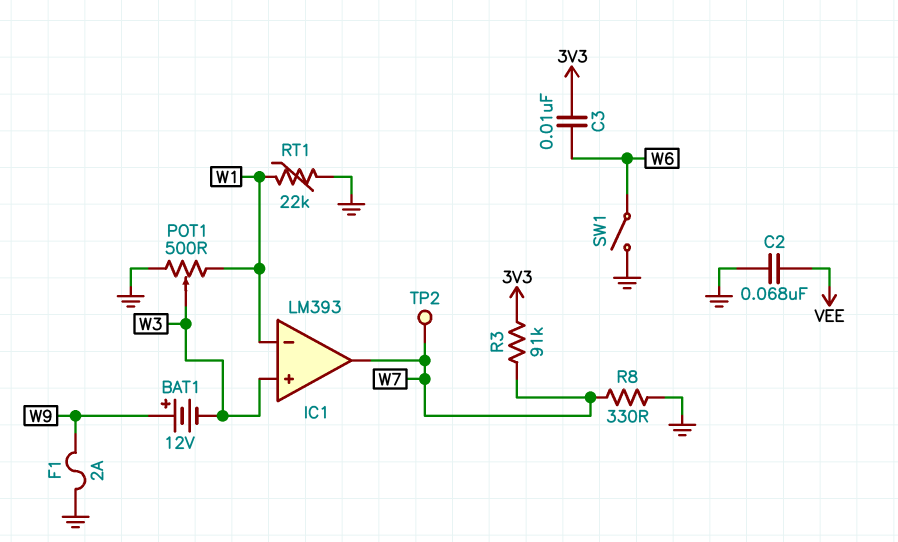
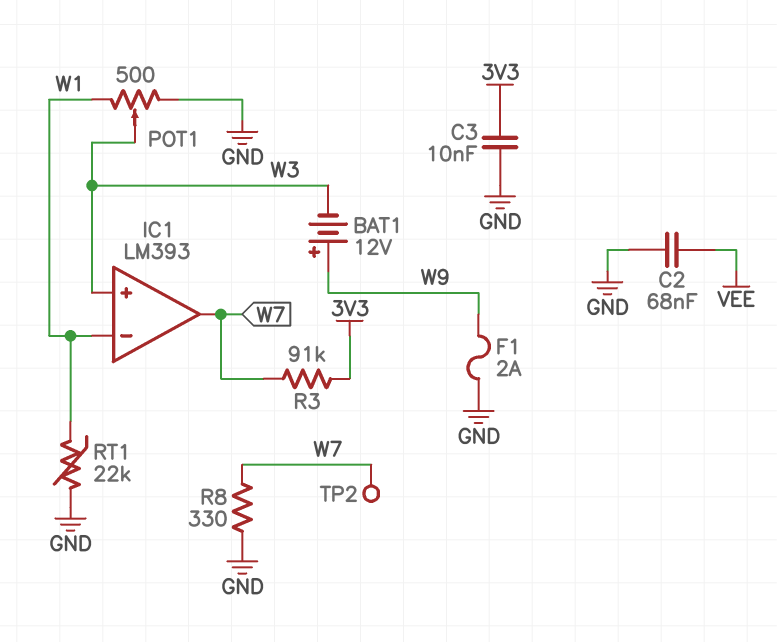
C3: 10nF (3V3, W6) -> 10nF (3V3, GND)
SW1: switch (GND, W6) -> none

